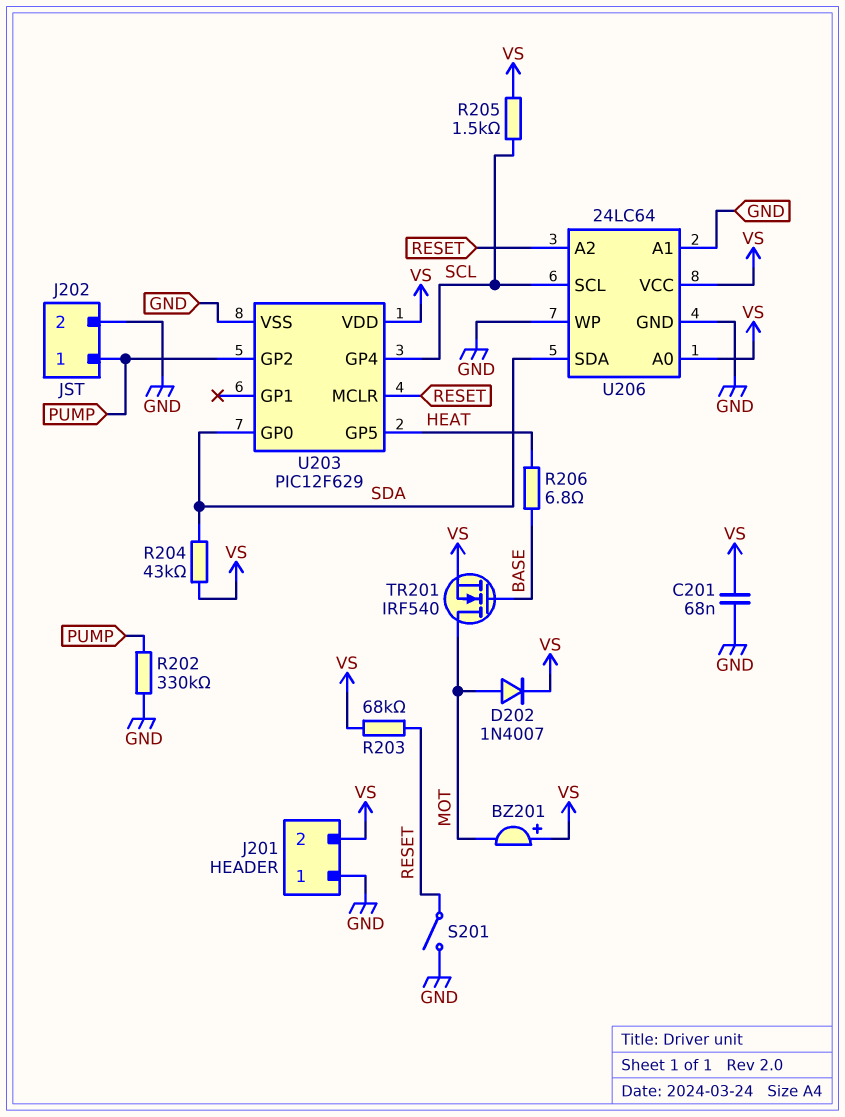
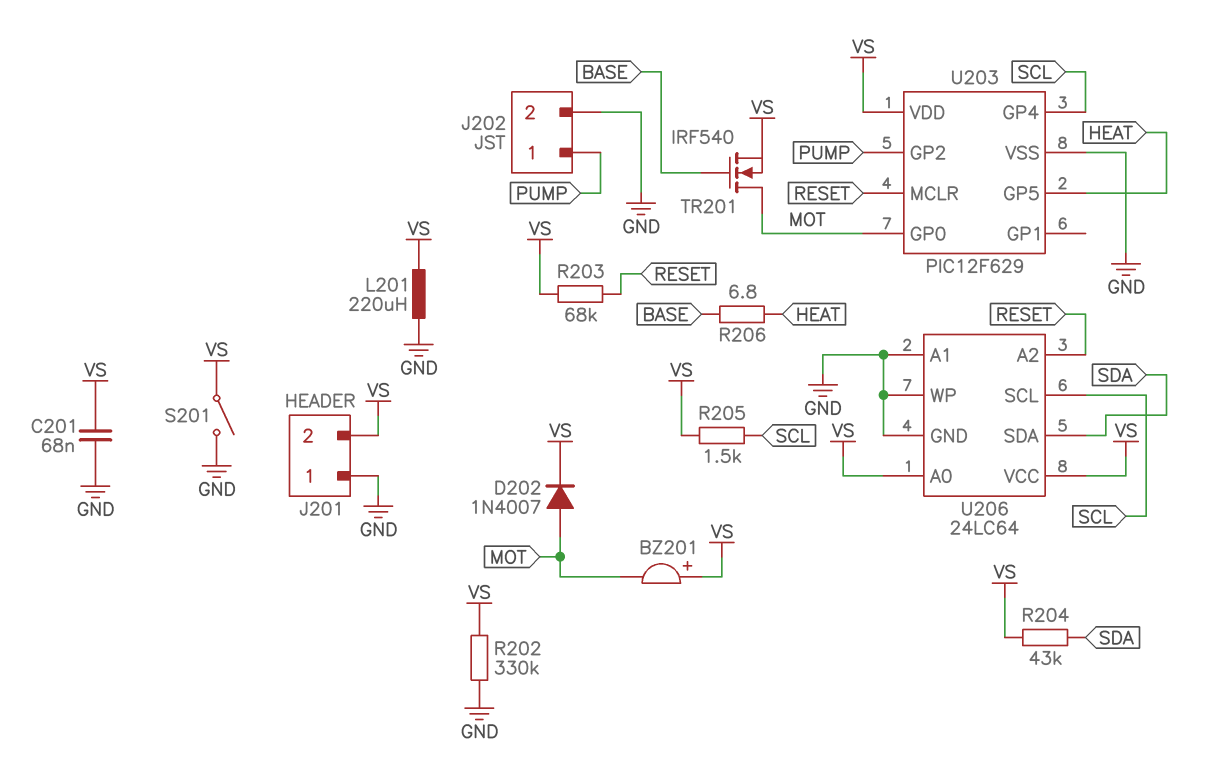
L201: none -> 220uH (GND, VS)
R202: 330k (GND, PUMP) -> 330k (GND, VS)
S201: switch (GND, RESET) -> switch (GND, VS)
U203 pin GP0: SDA -> MOT

